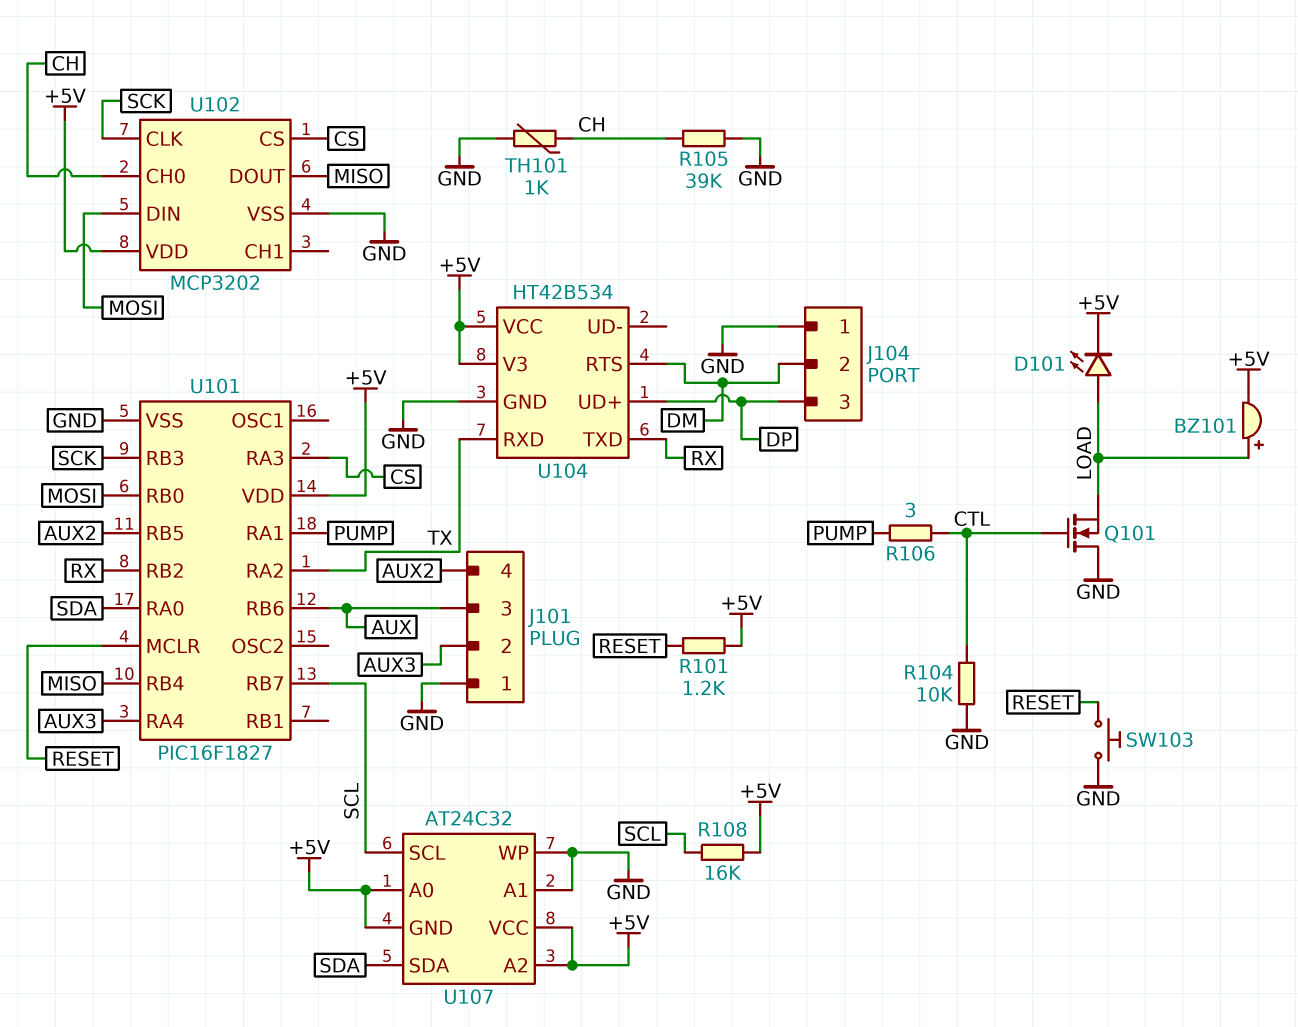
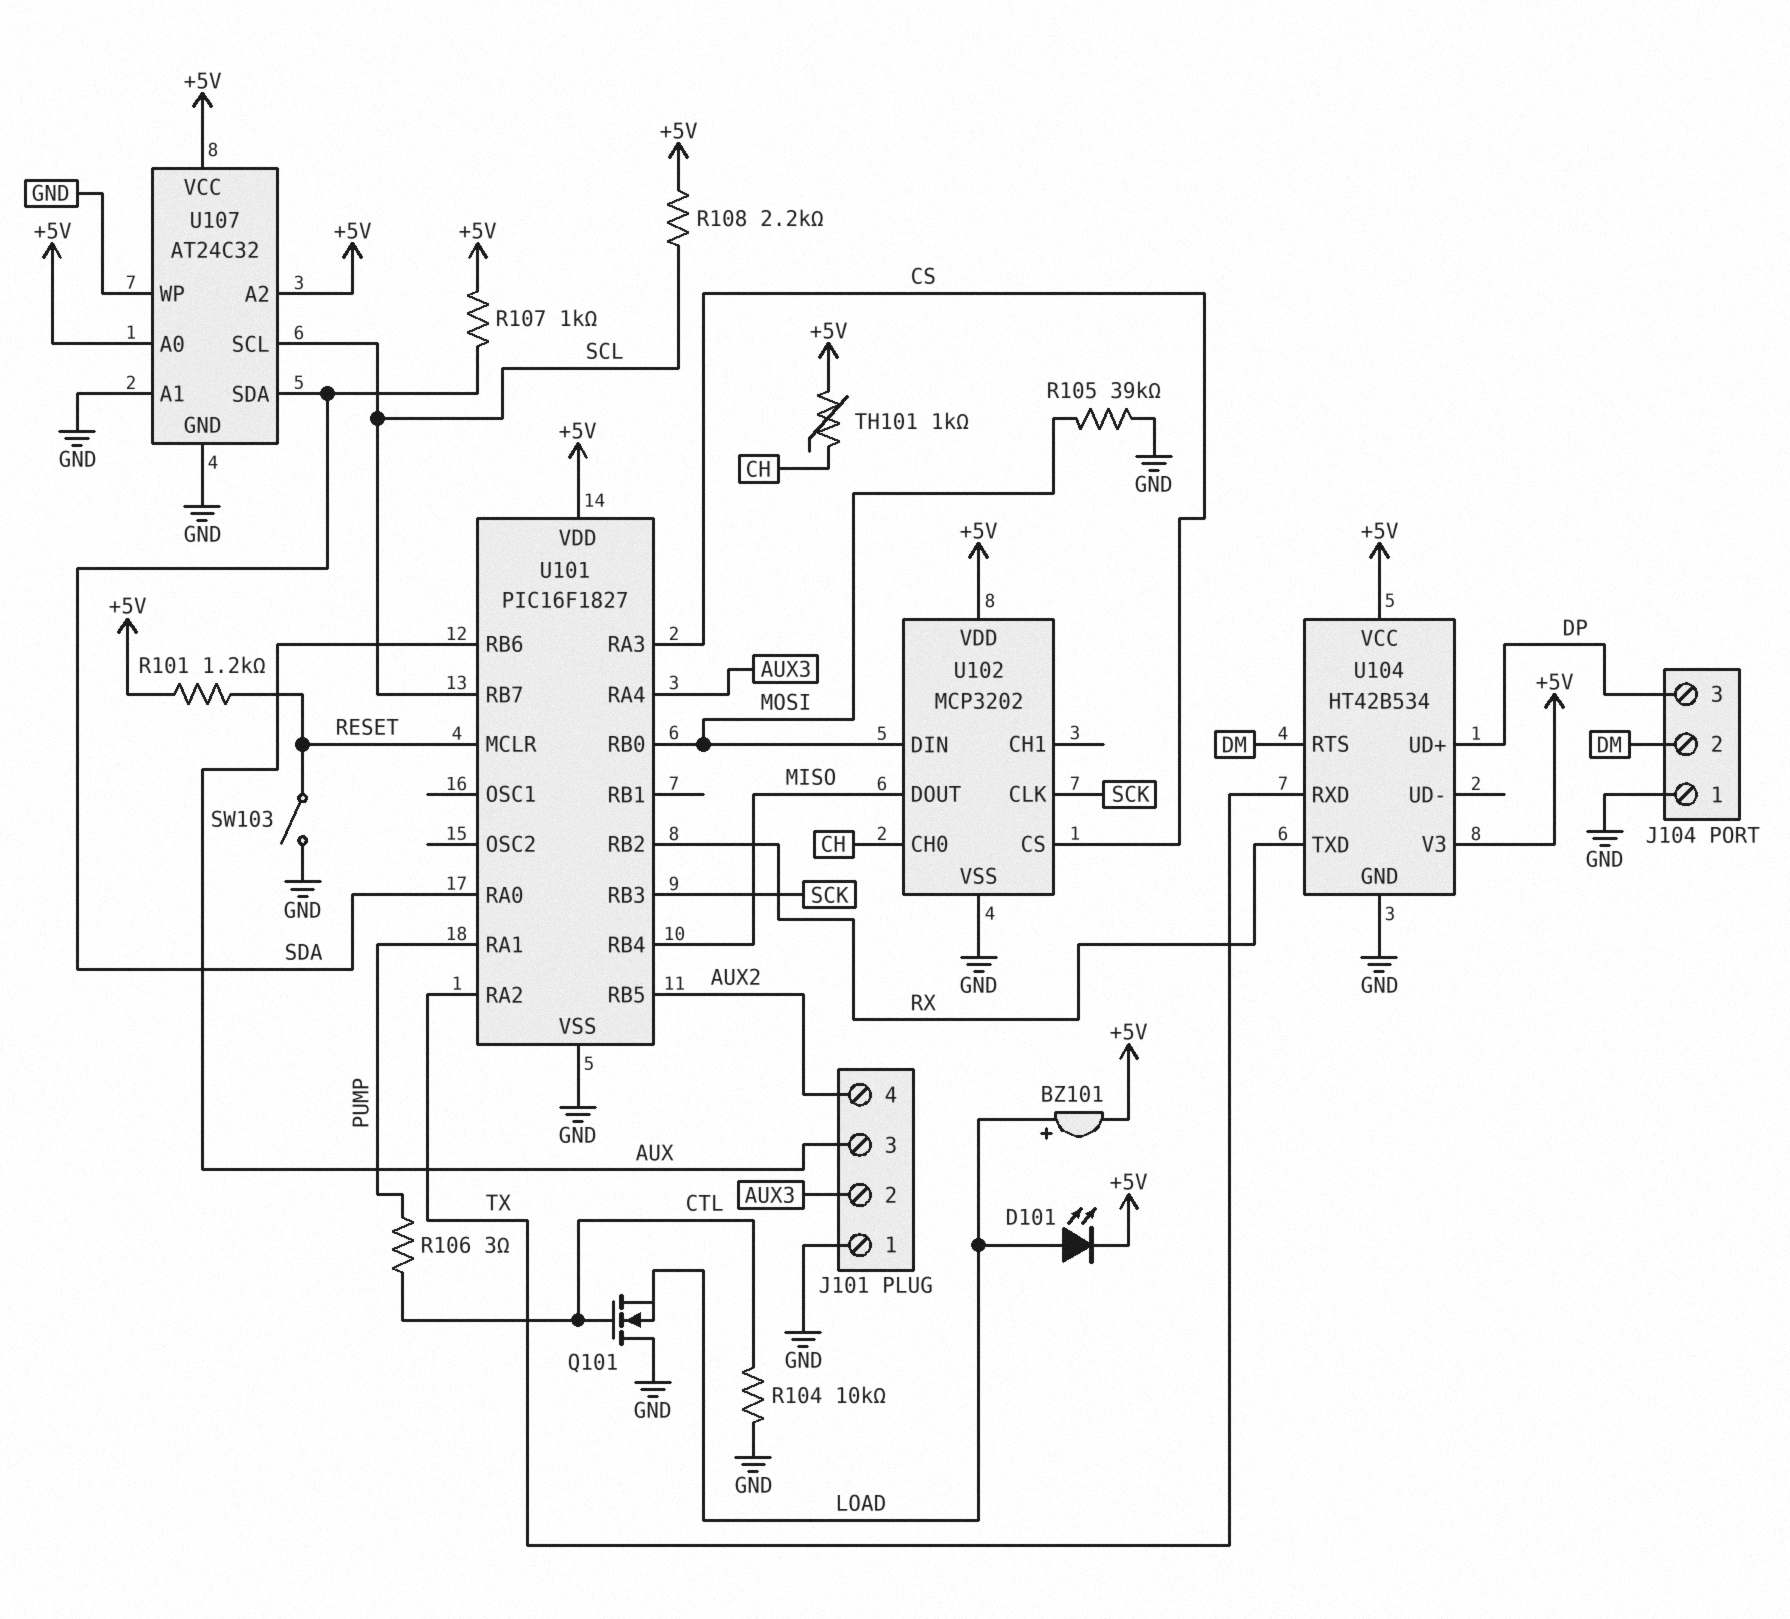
R105: 39k (CH, GND) -> 39k (GND, MOSI)
R107: none -> 1k (+5V, SDA)
R108: 16k (+5V, SCL) -> 2.2k (+5V, SCL)
SW103: button (GND, RESET) -> switch (GND, RESET)
TH101: 1k (CH, GND) -> 1k (+5V, CH)
U107 pin GND: +5V -> GND

